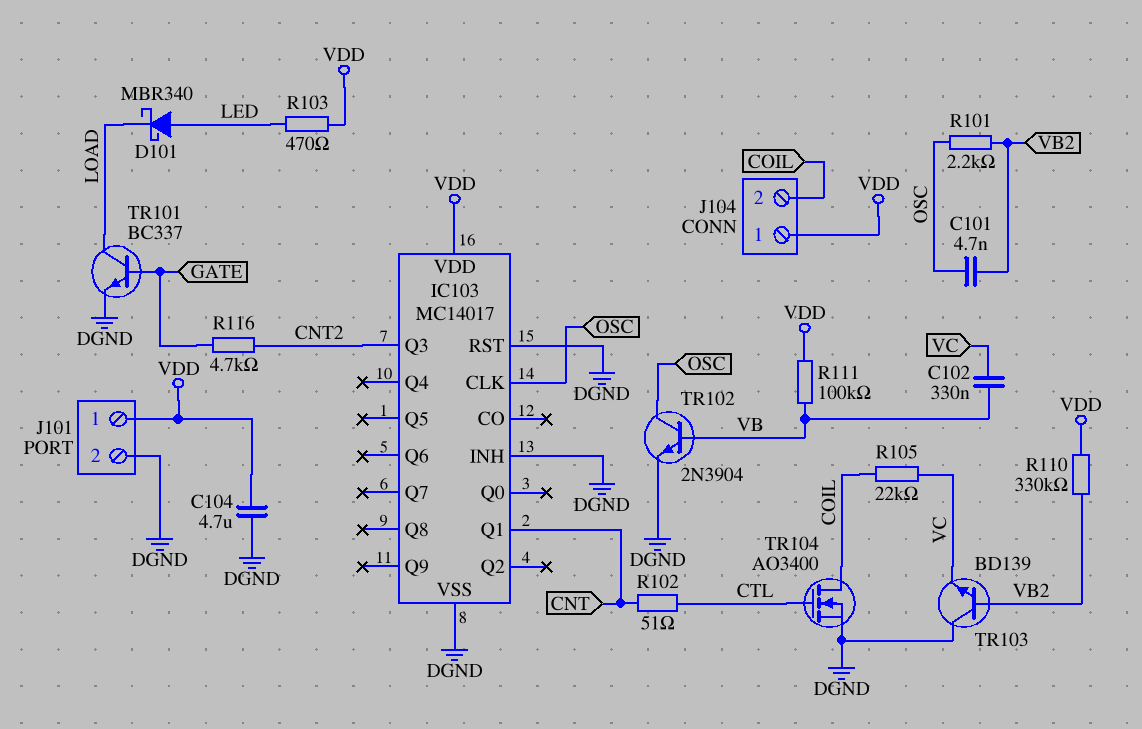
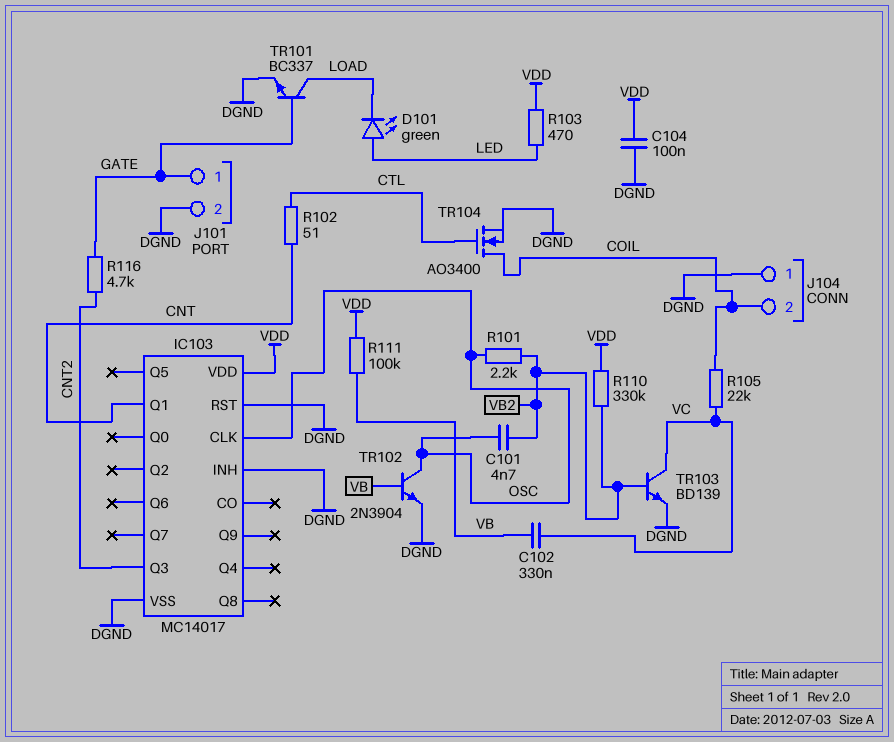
C104: 4.7uF (DGND, VDD) -> 100nF (DGND, VDD)
D101: schottky MBR340 (A LED, K LOAD) -> LED green (A LED, K LOAD)
J101 pin 1: VDD -> GATE
J104 pin 1: VDD -> DGND
TR103: NPN BD139 (B VB2, C DGND, E VC) -> NPN BD139 (B VB2, C VC, E DGND)

